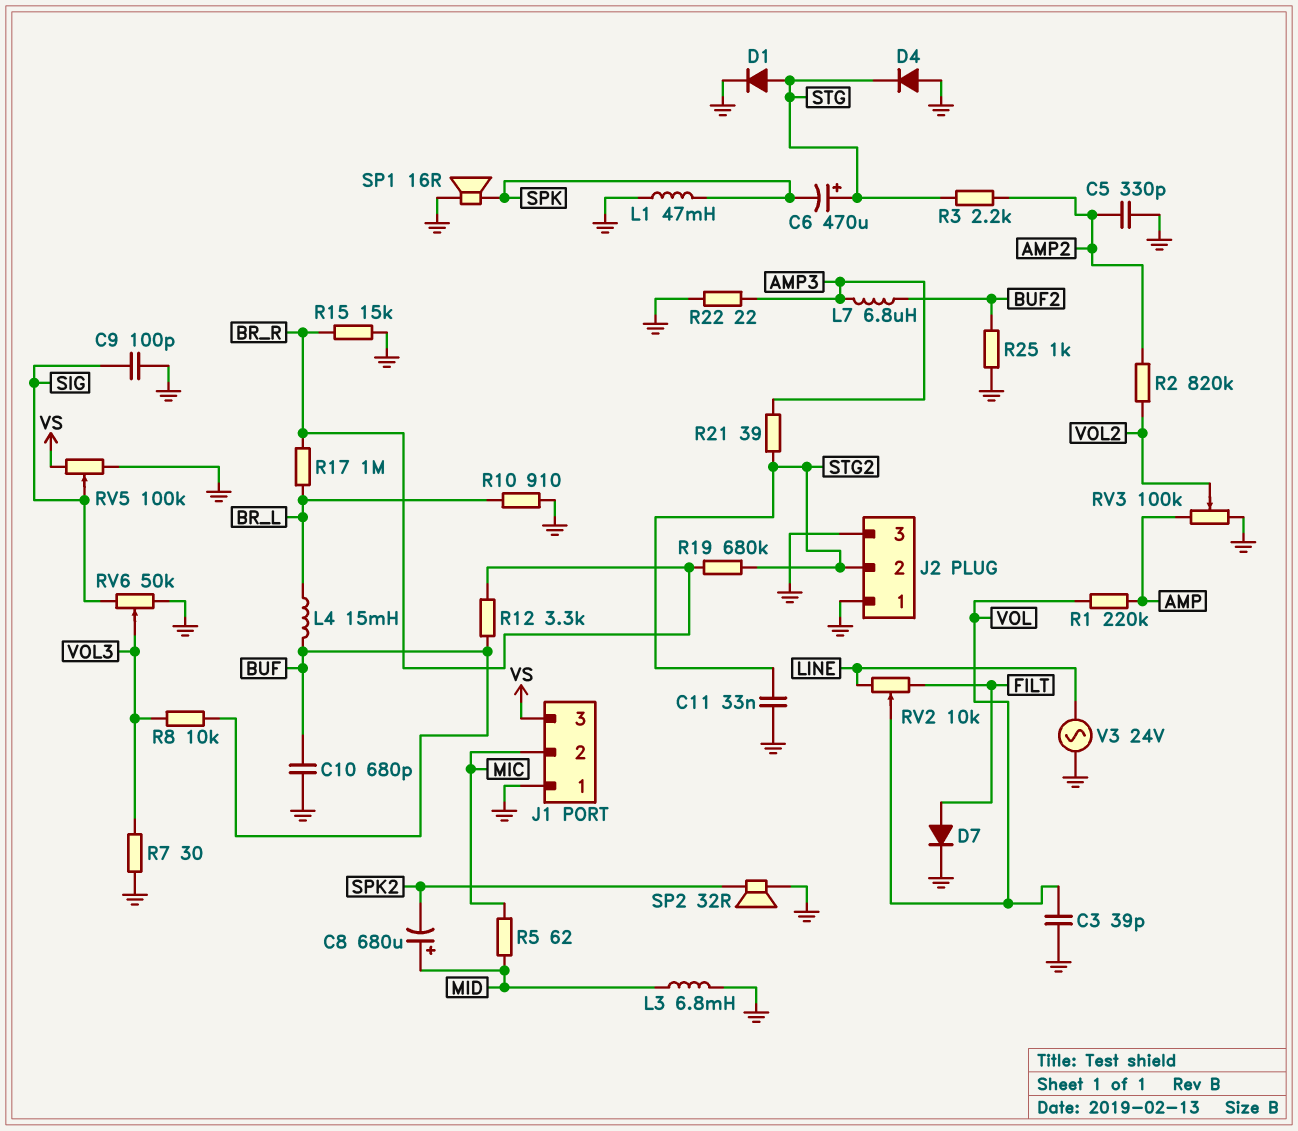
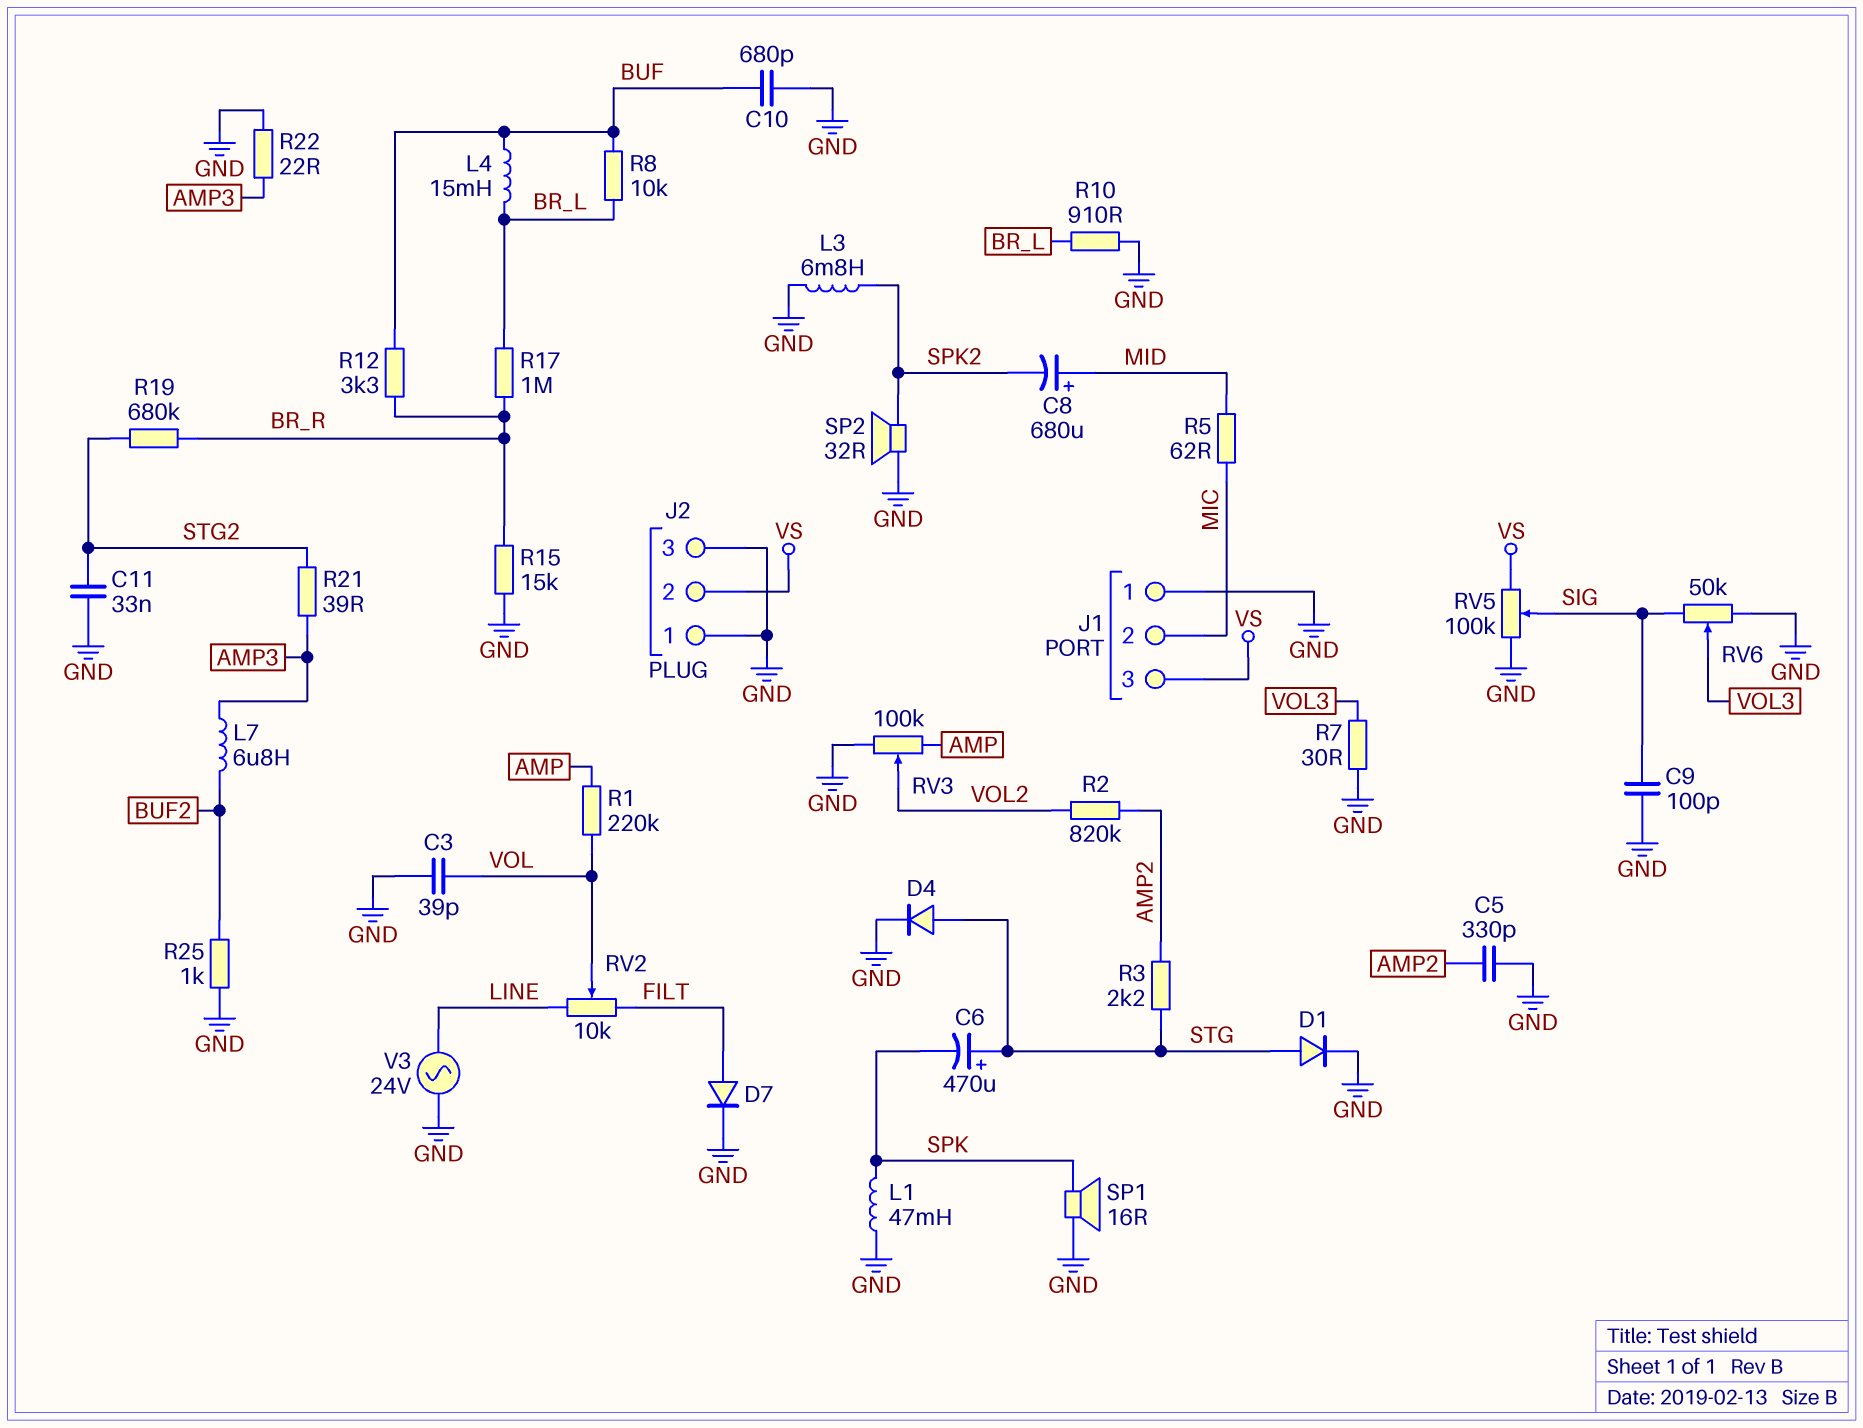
D4: diode (A GND, K STG) -> diode (A STG, K GND)
J2 pin 2: STG2 -> VS
L3: 6.8mH (GND, MID) -> 6.8mH (GND, SPK2)
R8: 10k (BUF, VOL3) -> 10k (BR_L, BUF)

